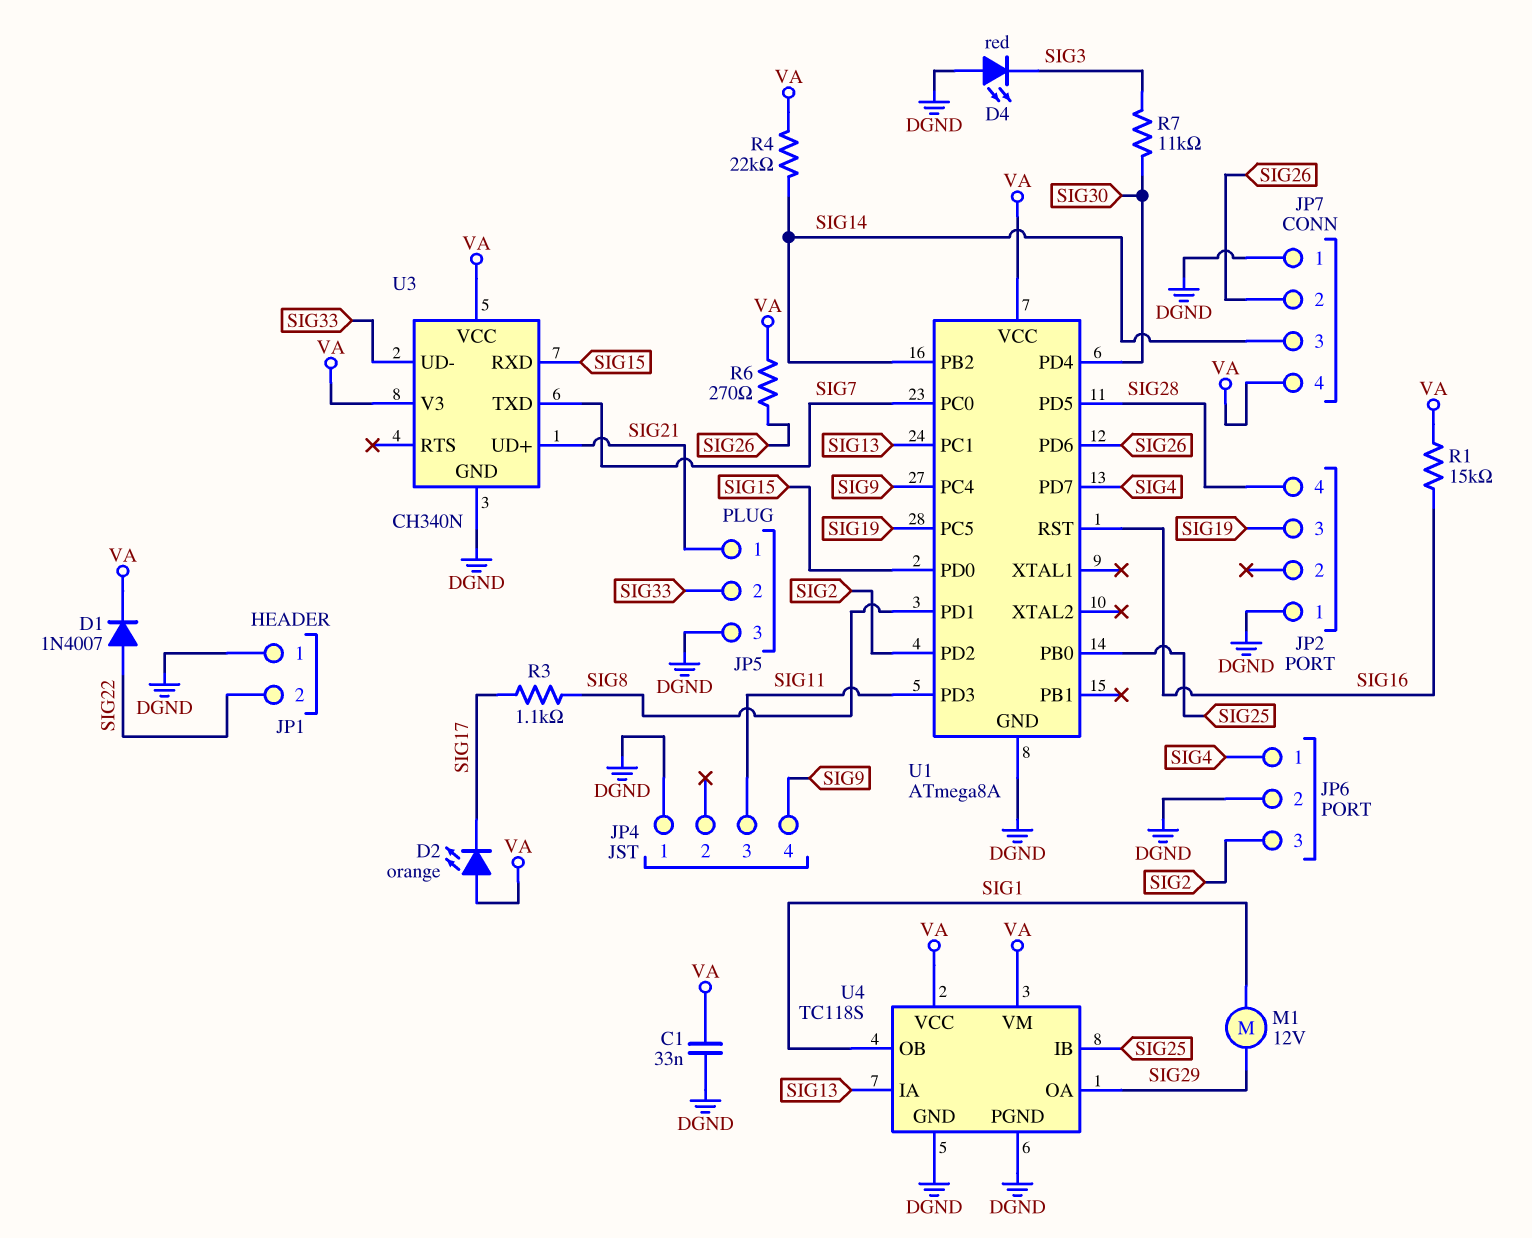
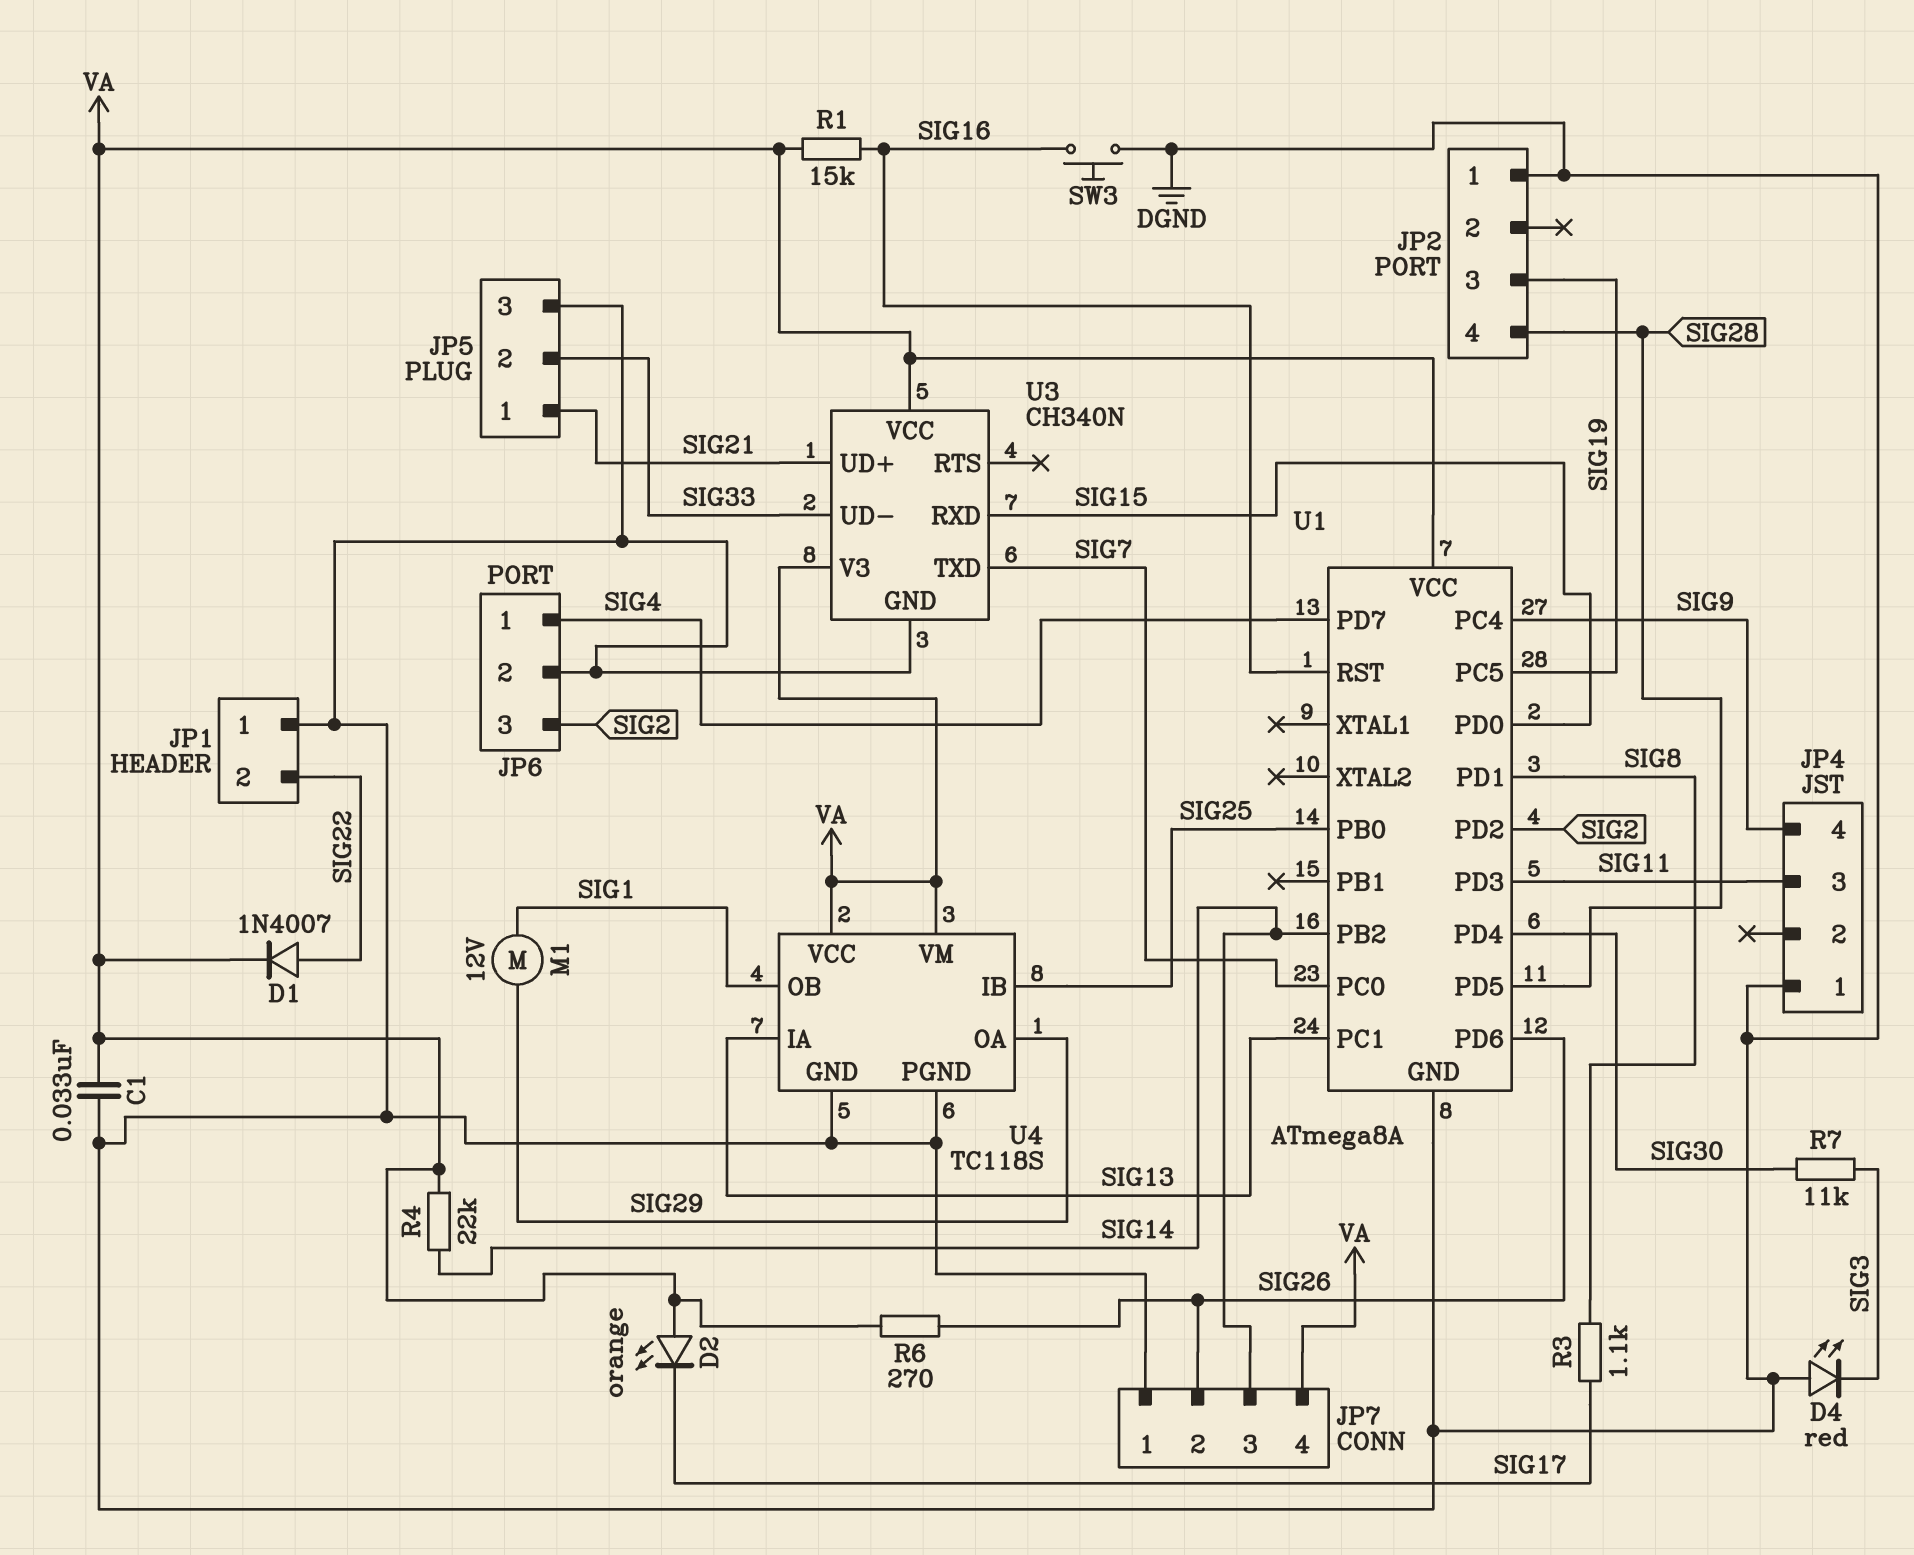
SW3: none -> button (DGND, SIG16)

